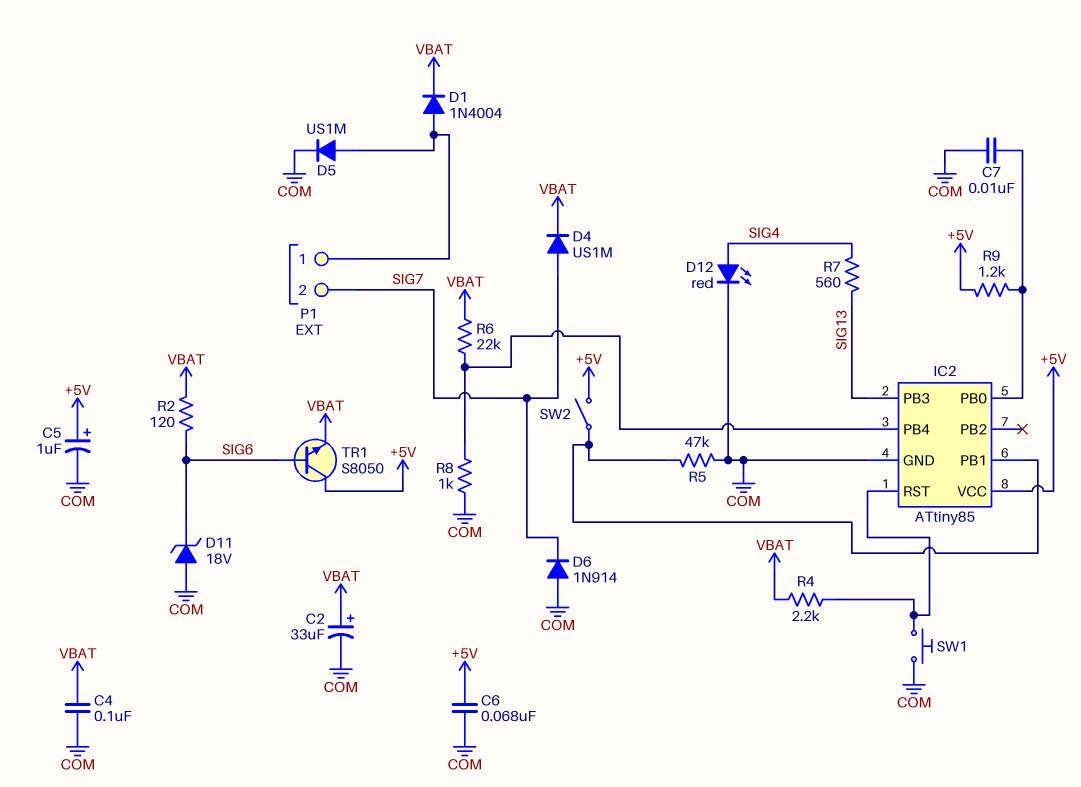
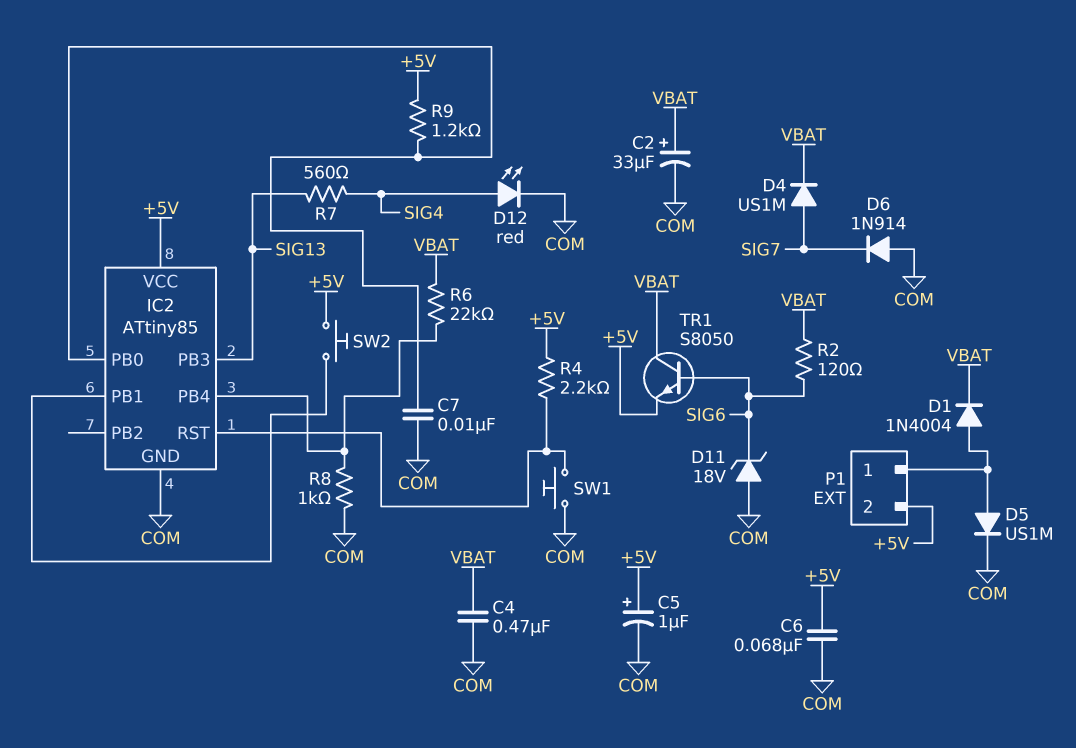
C4: 100nF (COM, VBAT) -> 470nF (COM, VBAT)
P1 pin 2: SIG7 -> +5V
R4: 2.2k (IC2/RST, VBAT) -> 2.2k (+5V, IC2/RST)
R5: 47k (COM, IC2/PB1) -> none
SW2: switch (+5V, IC2/PB1) -> button (+5V, IC2/PB1)
TR1: NPN S8050 (B SIG6, C +5V, E VBAT) -> NPN S8050 (B SIG6, C VBAT, E +5V)

